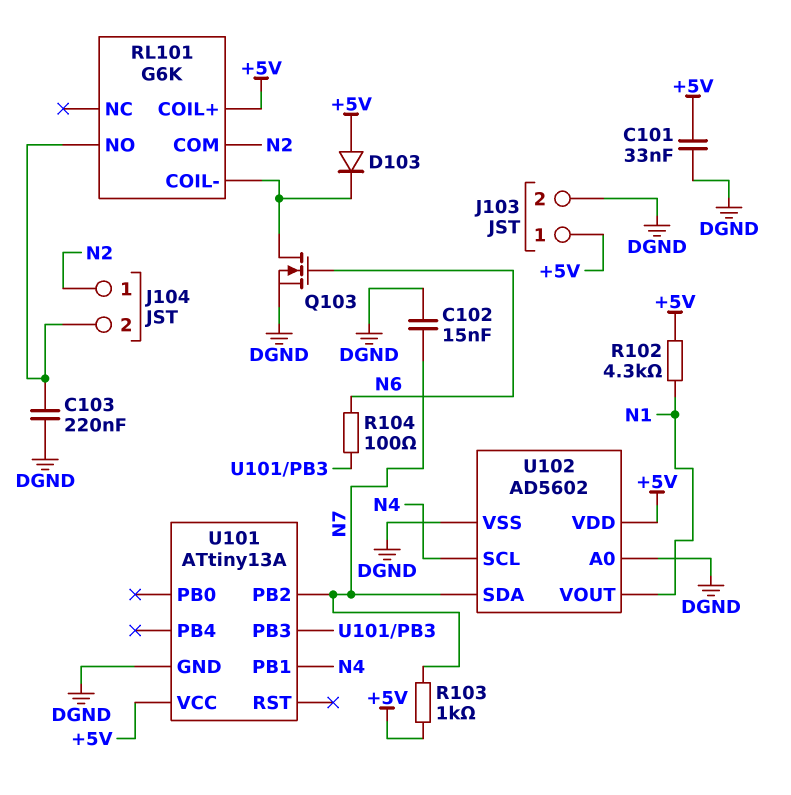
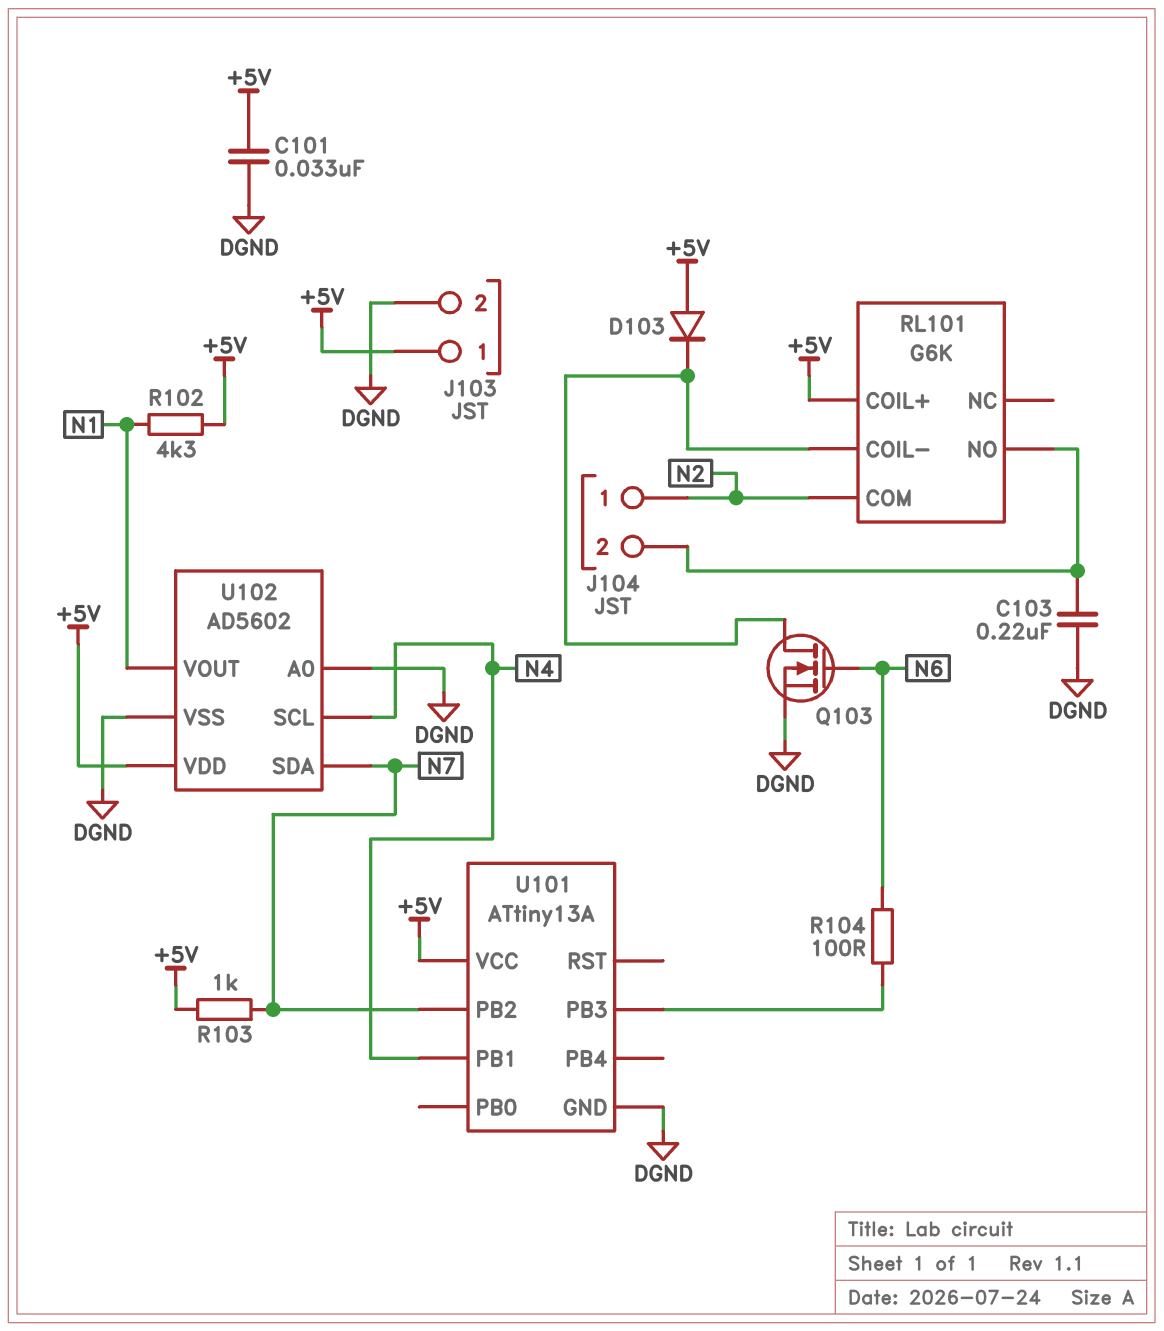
C102: 15nF (DGND, N7) -> none

